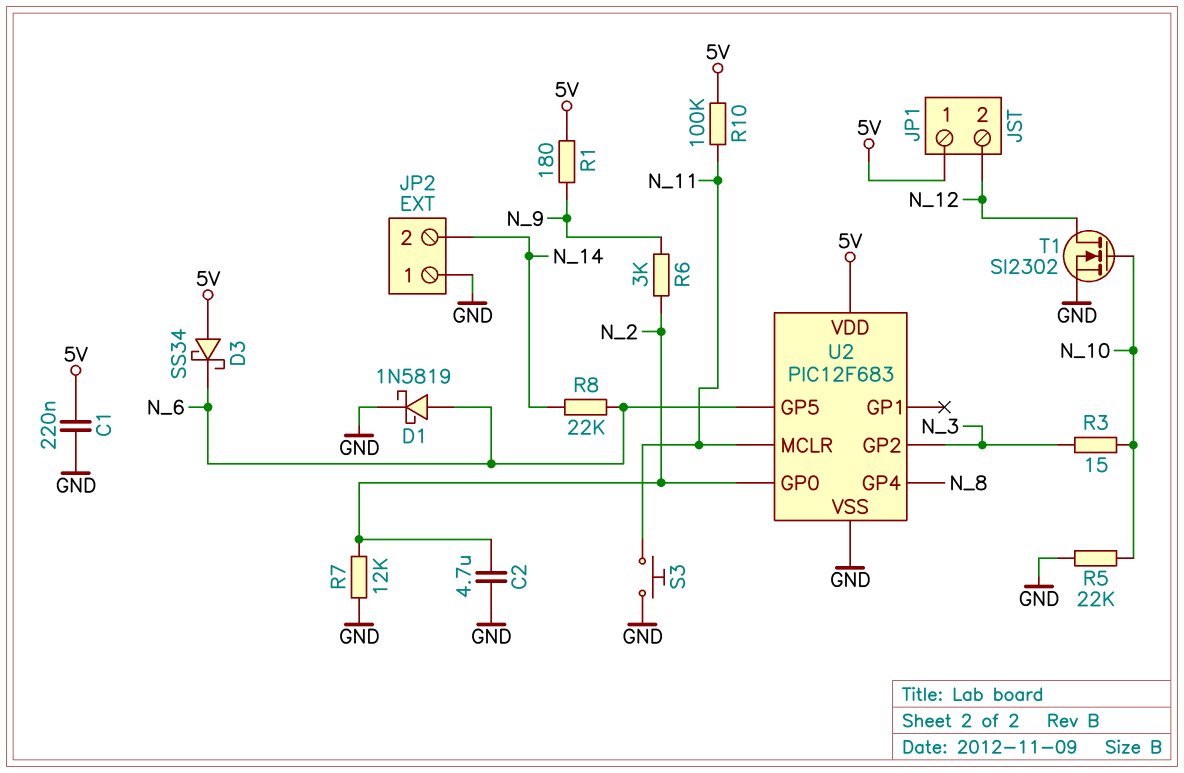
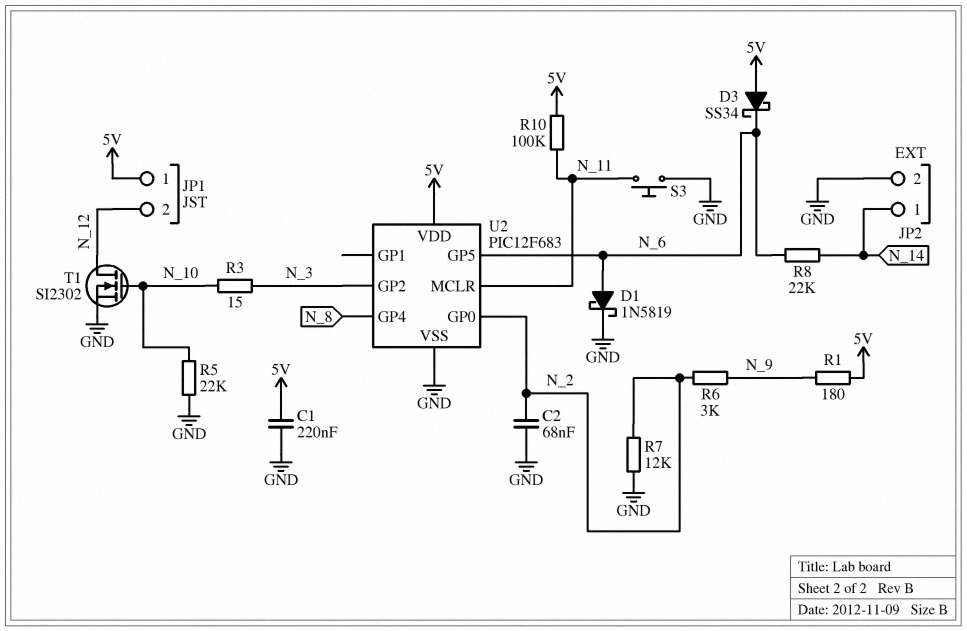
C2: 4.7uF (GND, N_2) -> 68nF (GND, N_2)
JP2 pin 1: GND -> N_14
JP2 pin 2: N_14 -> GND

